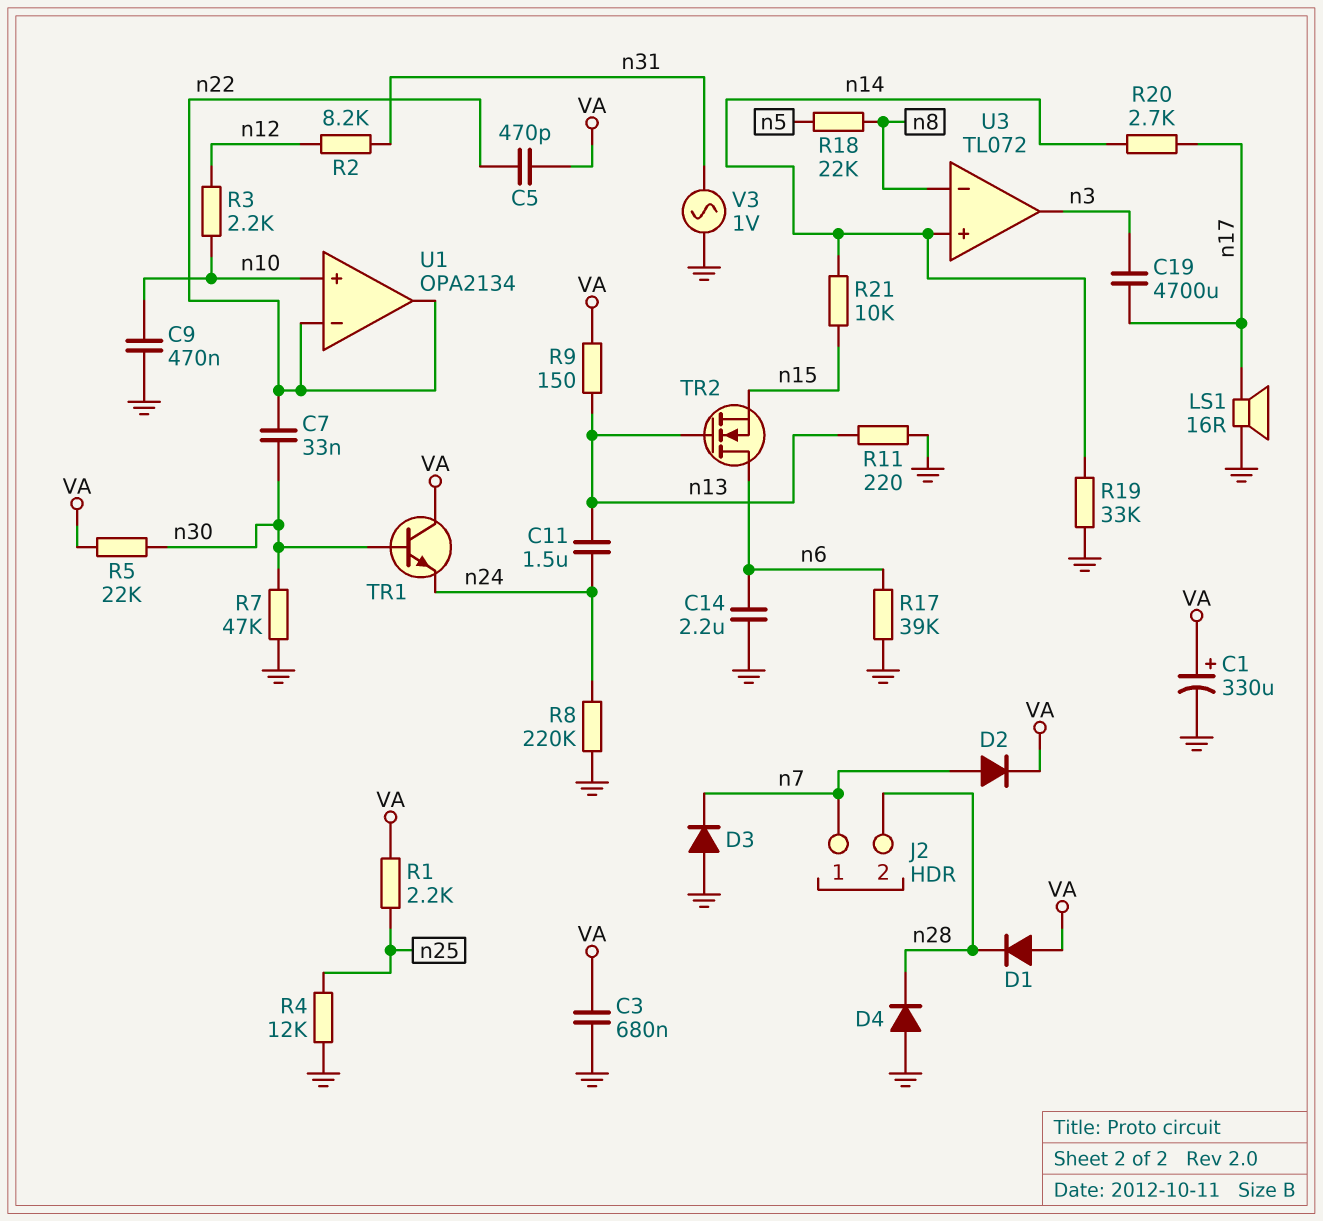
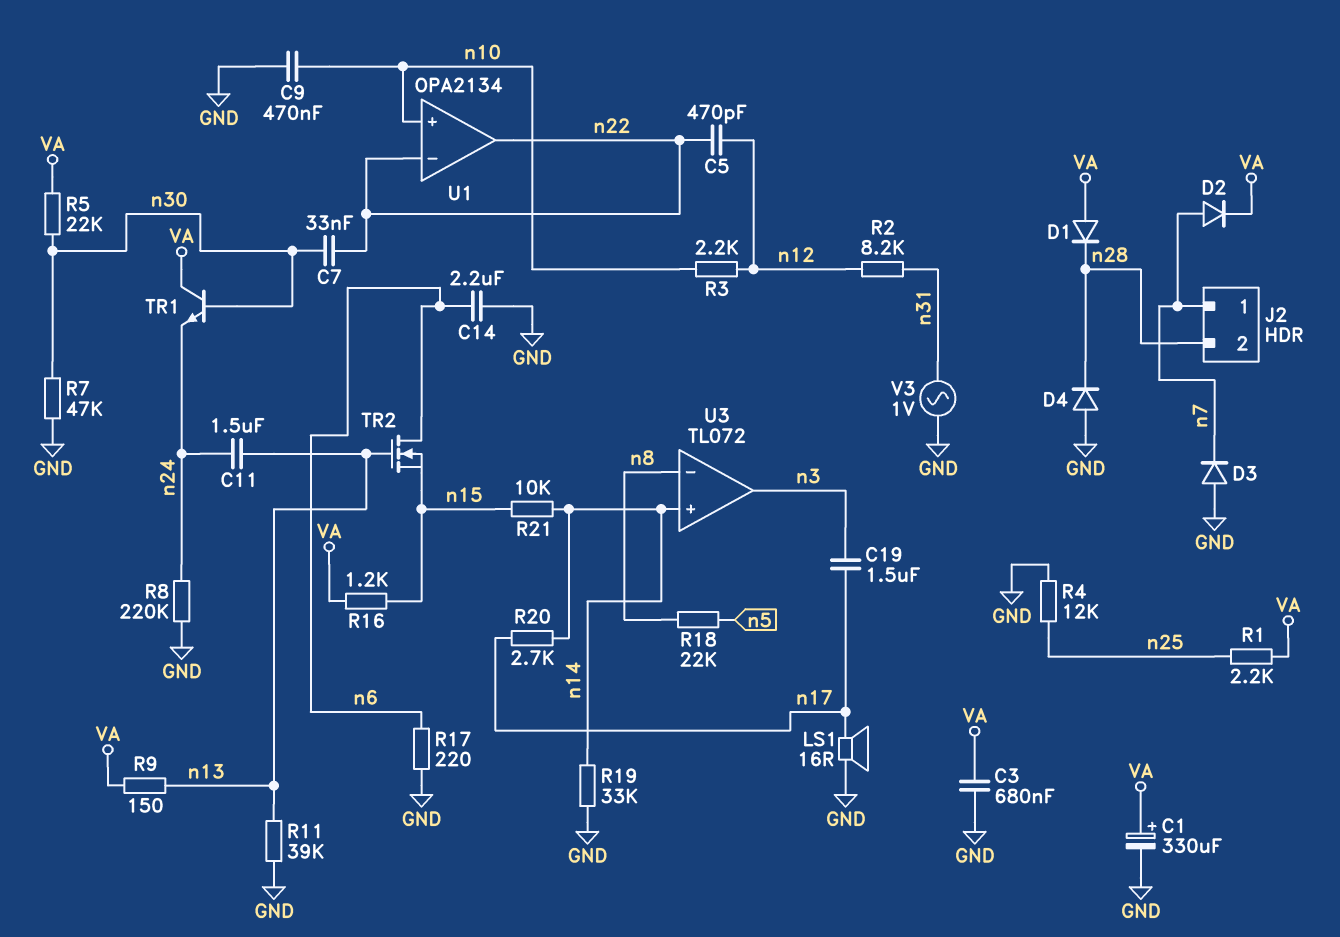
C5: 470pF (VA, n22) -> 470pF (n12, n22)
C19: 4700uF (n3, n17) -> 1.5uF (n3, n17)
R11: 220 (GND, n13) -> 39k (GND, n13)
R16: none -> 1.2k (VA, n15)
R17: 39k (GND, n6) -> 220 (GND, n6)

